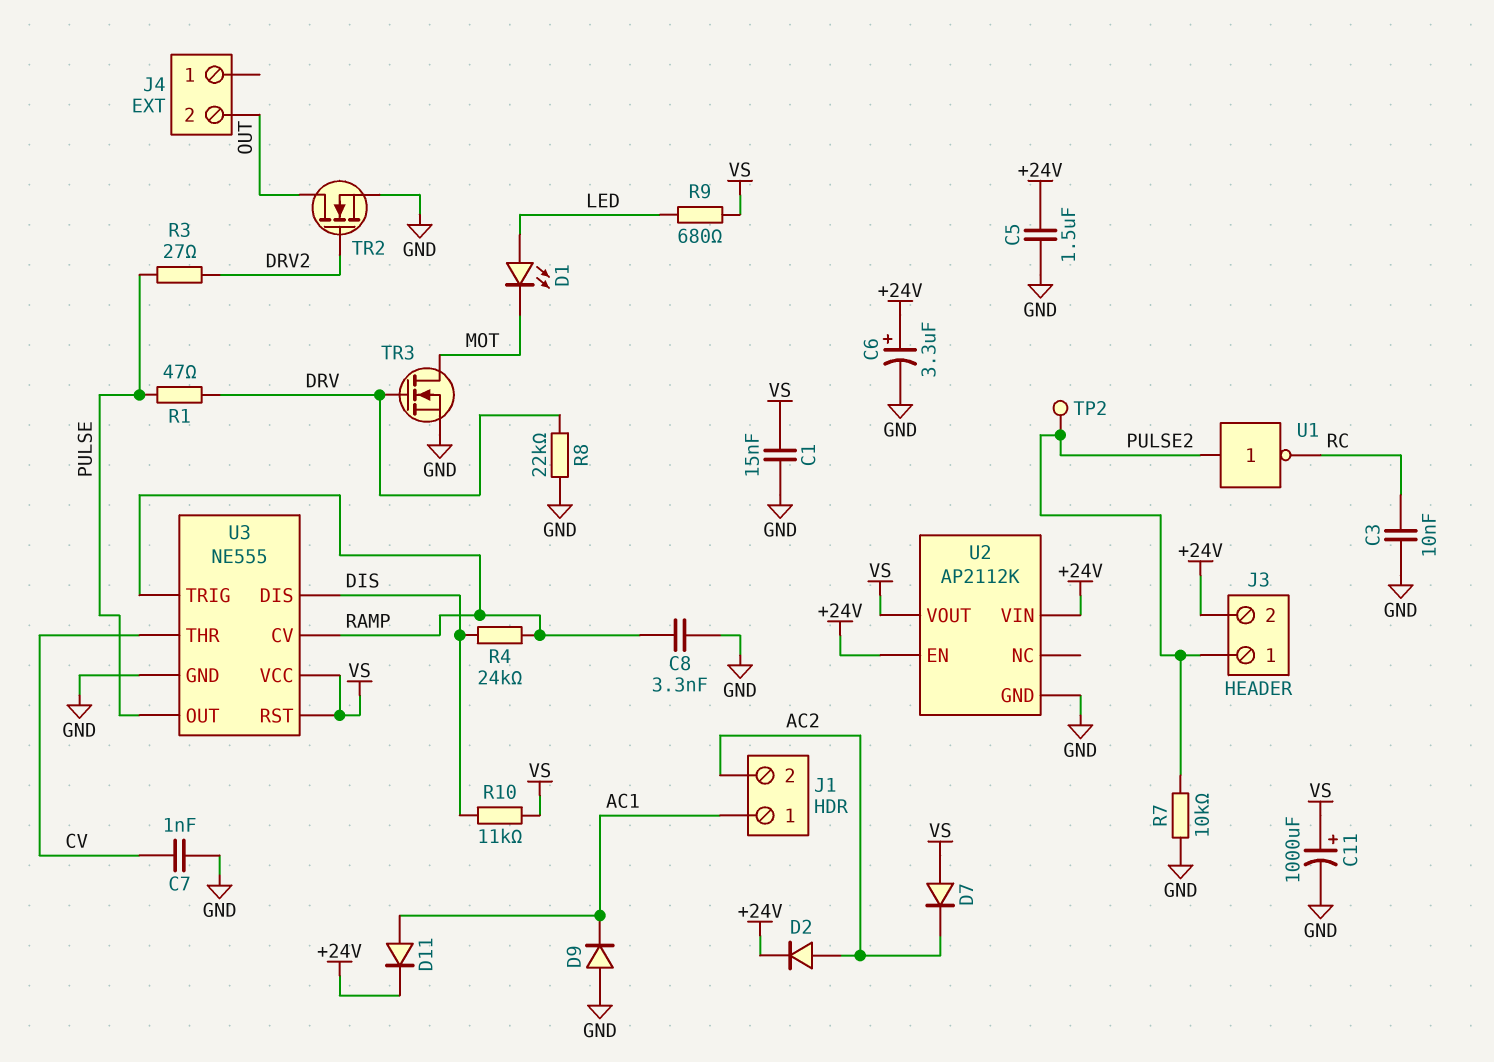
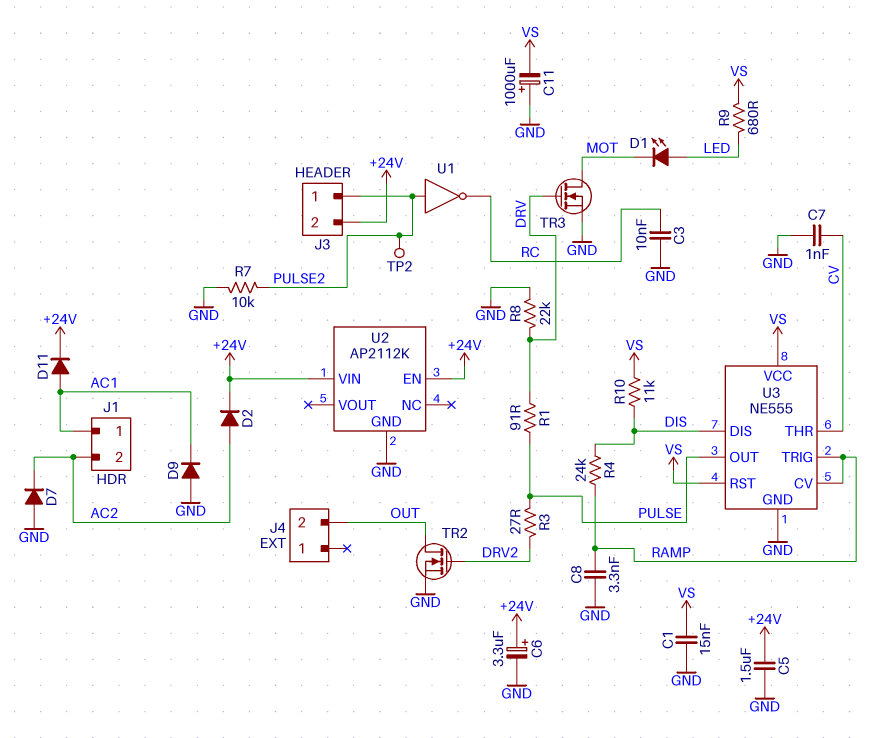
C11: 1000uF (plus VS, minus GND) -> 1000uF (plus GND, minus VS)
D7: diode (A VS, K AC2) -> diode (A GND, K AC2)
R1: 47 (DRV, PULSE) -> 91 (DRV, PULSE)
U2 pin VOUT: VS -> none

